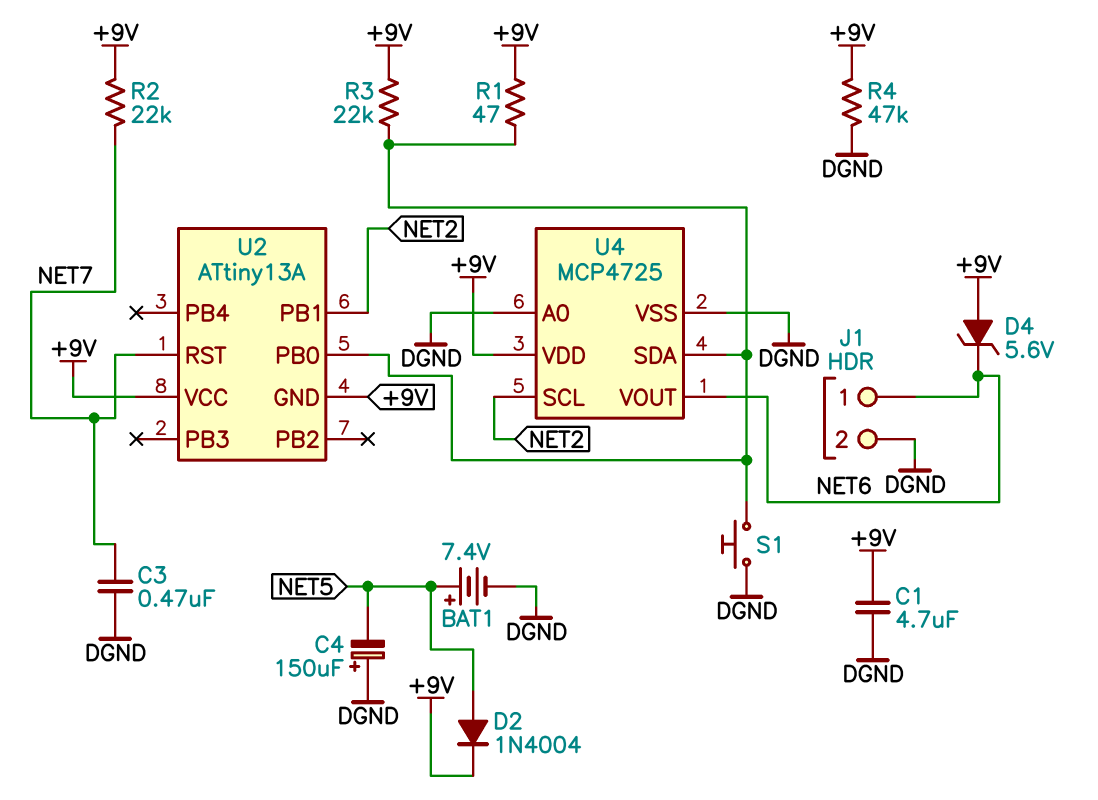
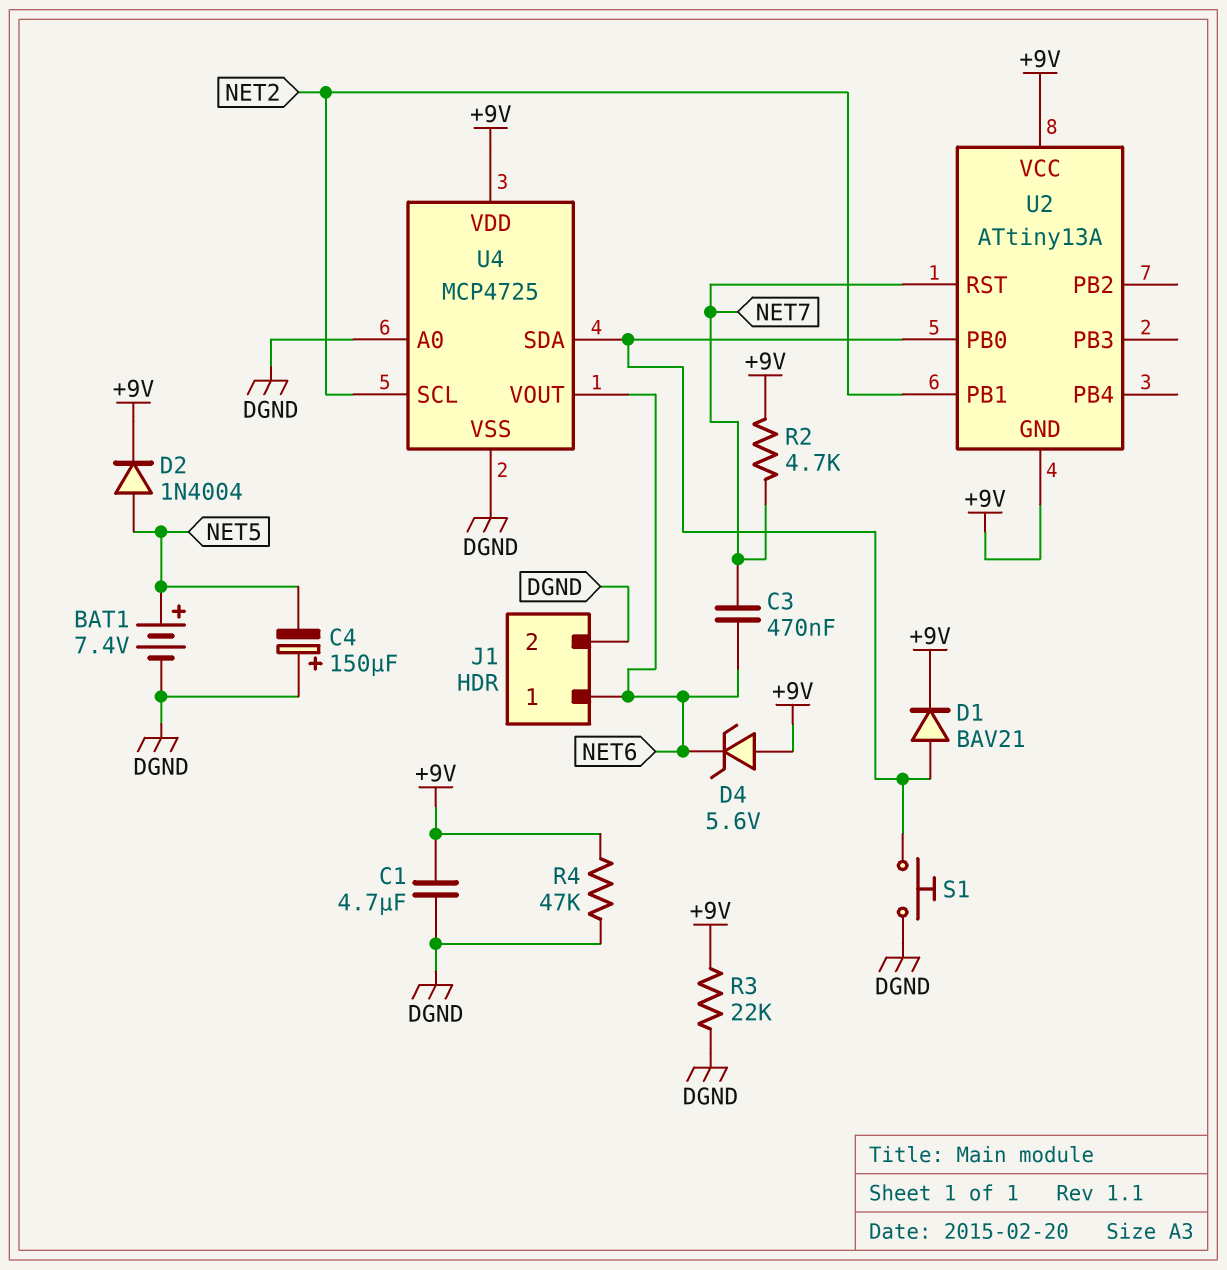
C3: 470nF (DGND, NET7) -> 470nF (NET6, NET7)
D1: none -> diode BAV21 (A U2/PB0, K +9V)
R1: 47 (+9V, U2/PB0) -> none
R2: 22k (+9V, NET7) -> 4.7k (+9V, NET7)
R3: 22k (+9V, U2/PB0) -> 22k (+9V, DGND)

